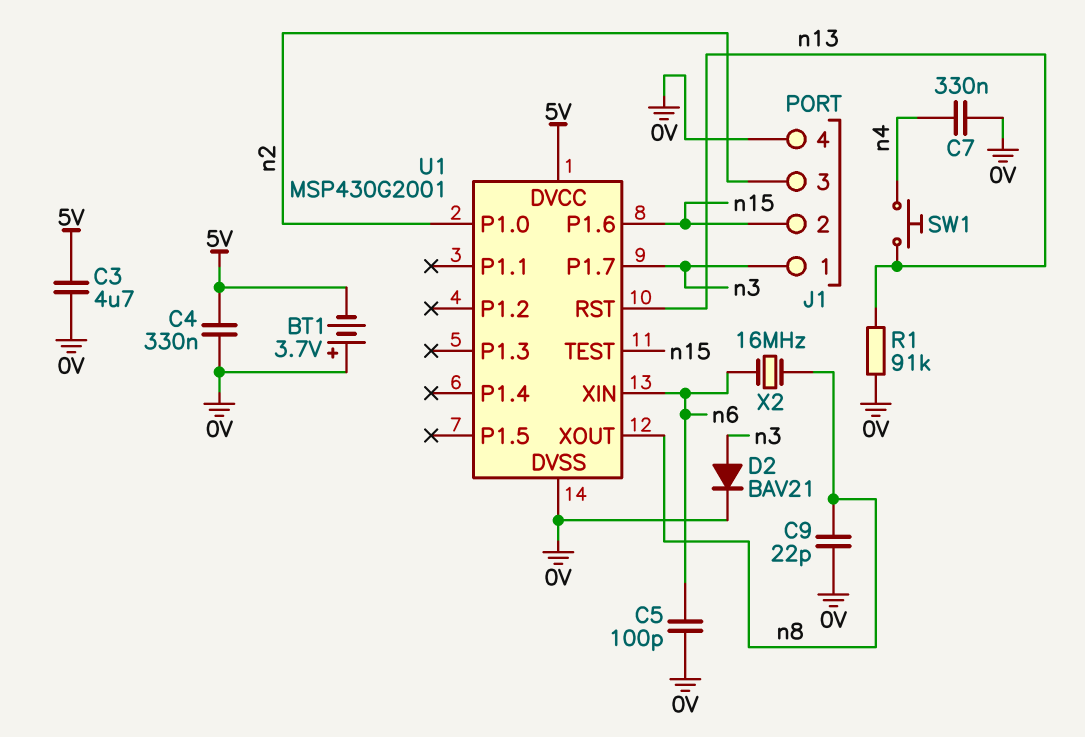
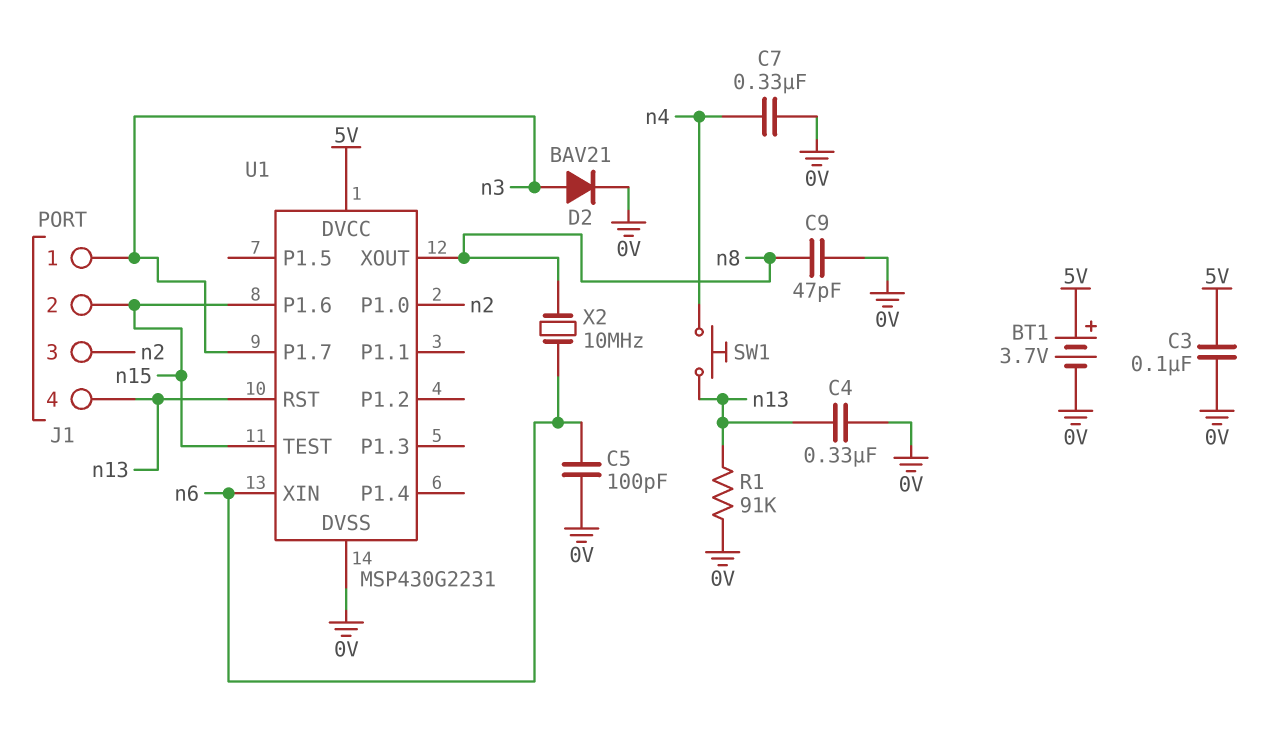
BT1: 3.7V (plus 0V, minus 5V) -> 3.7V (plus 5V, minus 0V)
C3: 4.7uF (0V, 5V) -> 100nF (0V, 5V)
C4: 330nF (0V, 5V) -> 330nF (0V, n13)
C9: 22pF (0V, n8) -> 47pF (0V, n8)
J1 pin 4: 0V -> n13
U1: MSP430G2001 -> MSP430G2231
X2: 16MHz (n6, n8) -> 10MHz (n6, n8)

